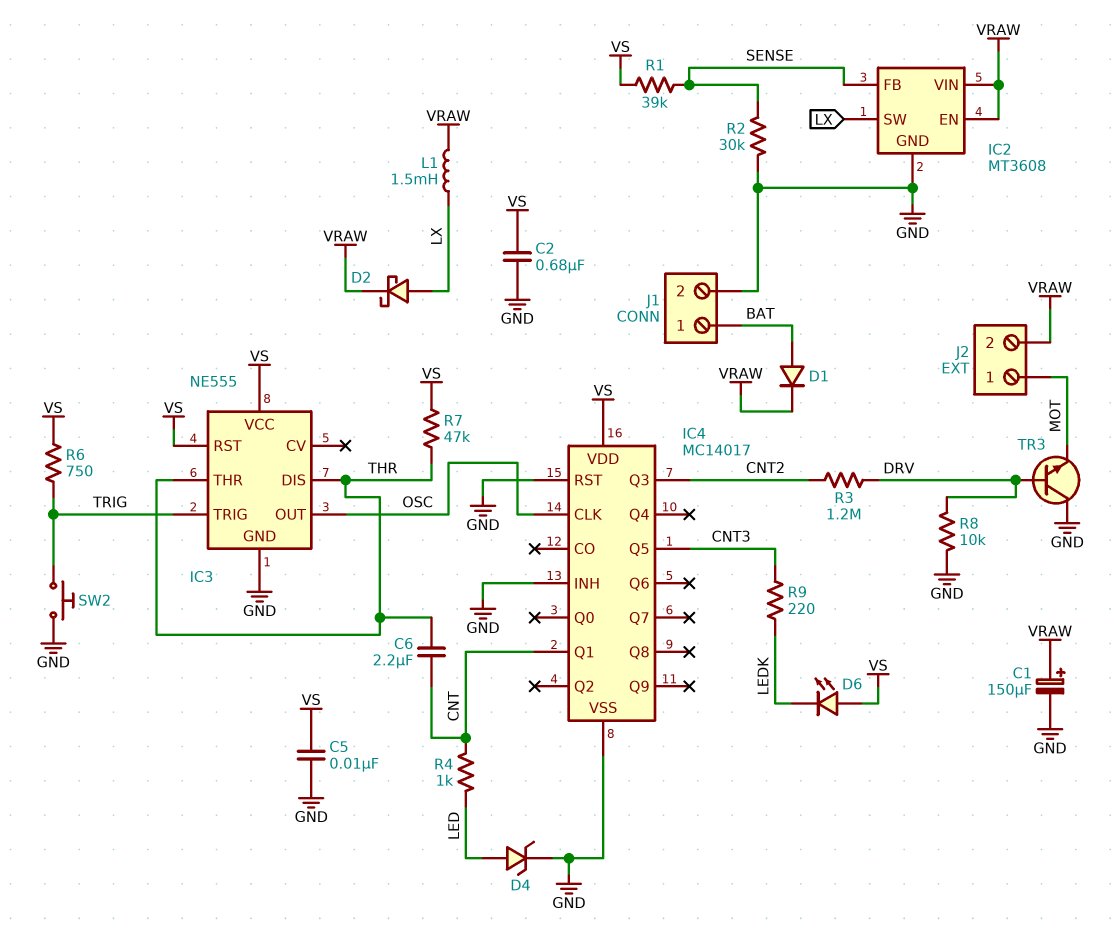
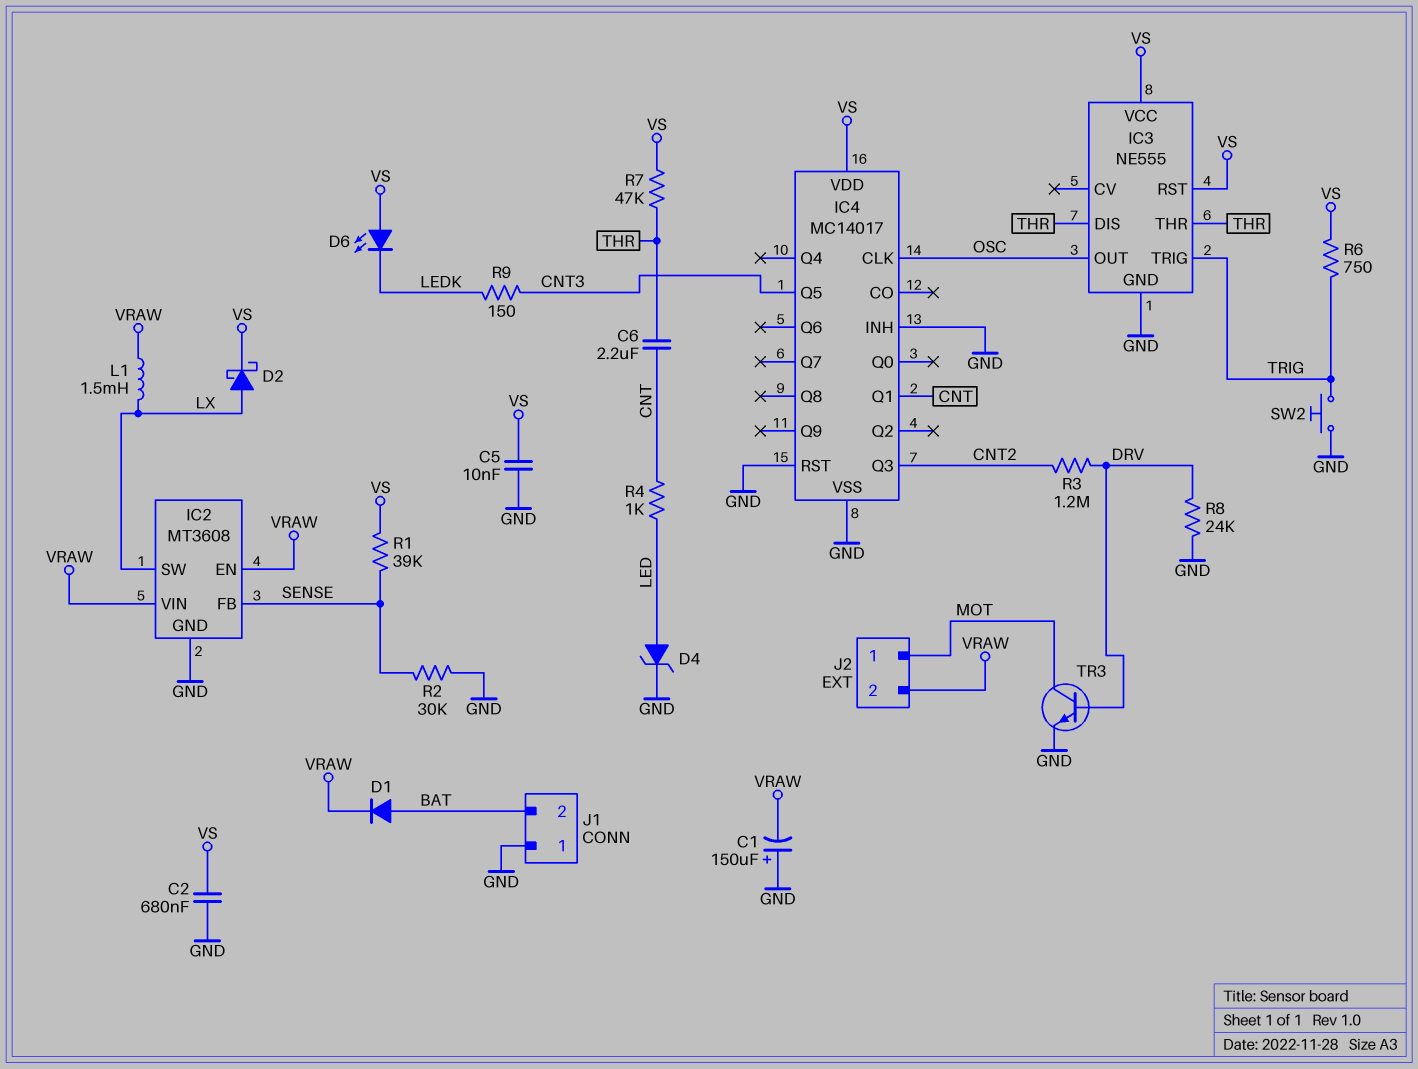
C1: 150uF (plus VRAW, minus GND) -> 150uF (plus GND, minus VRAW)
D2: schottky (A LX, K VRAW) -> schottky (A LX, K VS)
J1 pin 1: BAT -> GND
J1 pin 2: GND -> BAT
R8: 10k (DRV, GND) -> 24k (DRV, GND)
R9: 220 (CNT3, LEDK) -> 150 (CNT3, LEDK)
TR3: NPN (B DRV, C GND, E MOT) -> NPN (B DRV, C MOT, E GND)

